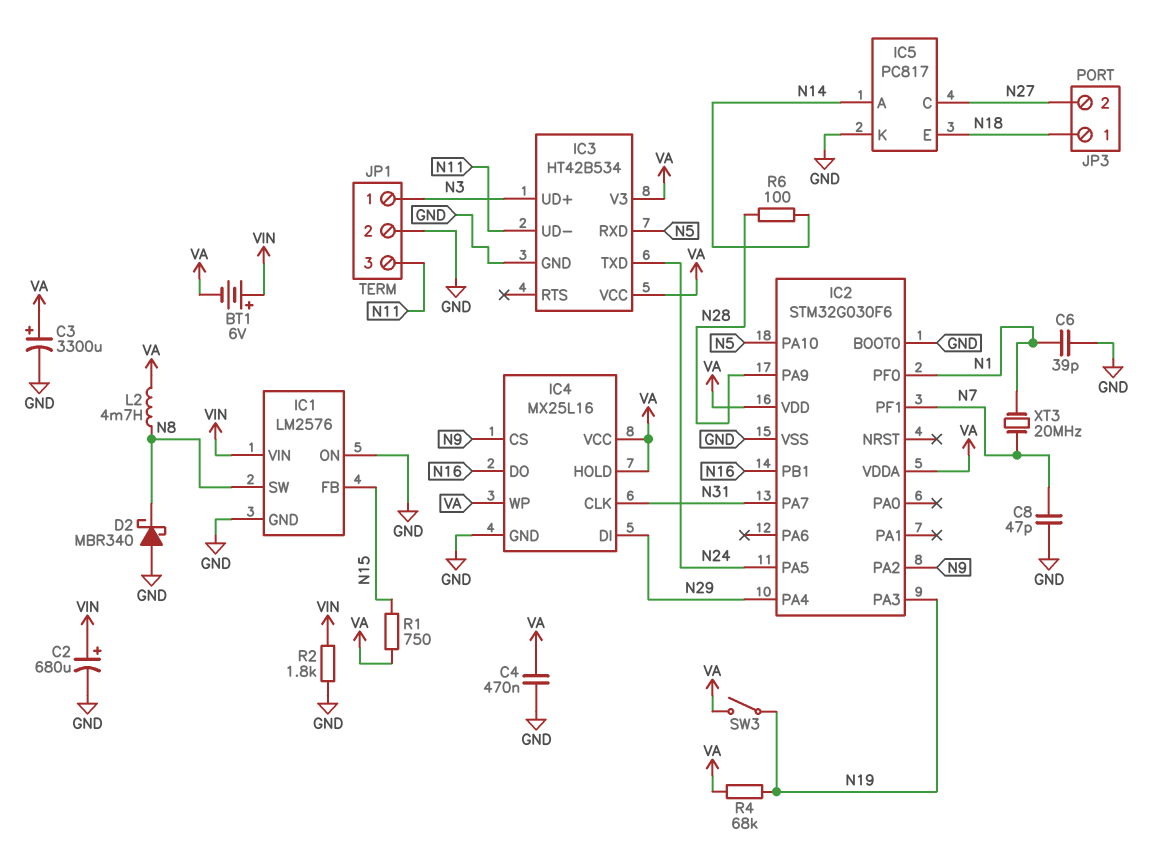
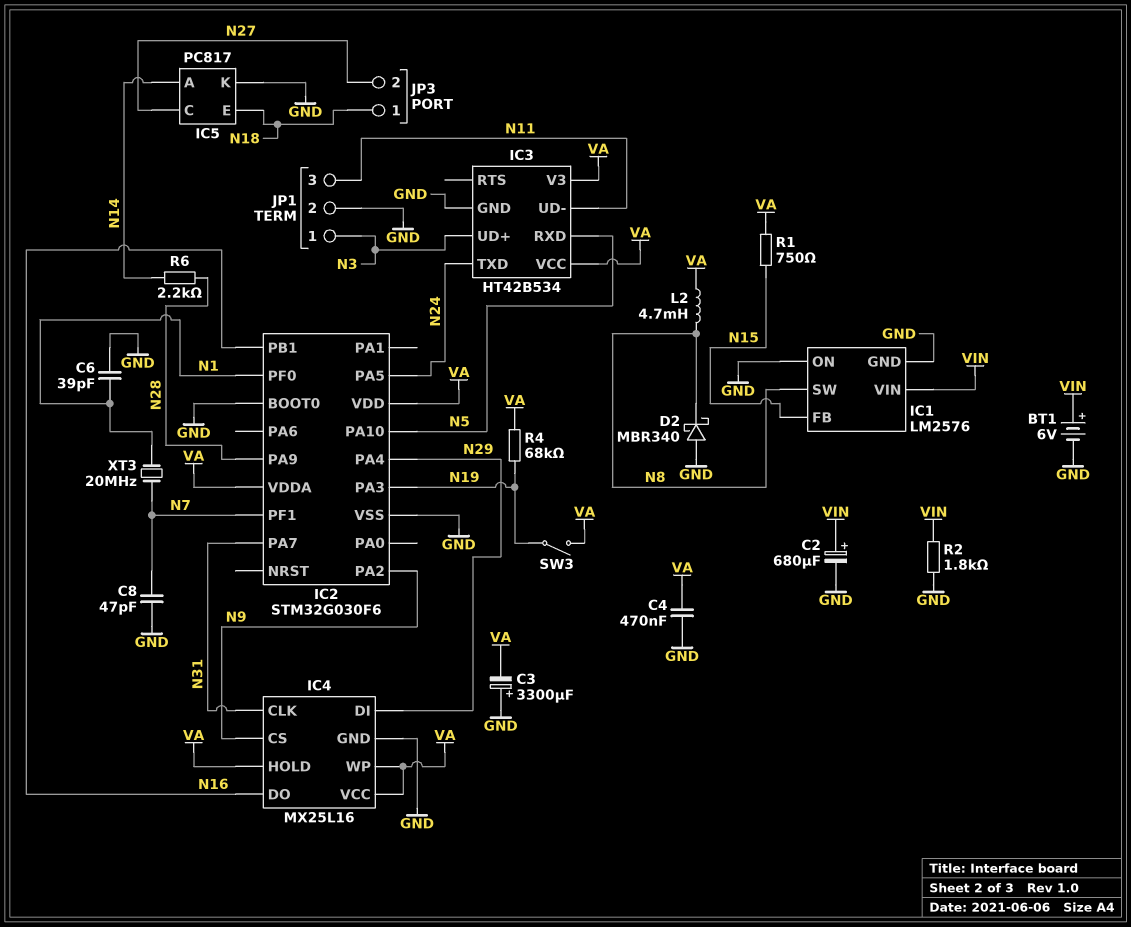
BT1: 6V (plus VIN, minus VA) -> 6V (plus VIN, minus GND)
C3: 3300uF (plus VA, minus GND) -> 3300uF (plus GND, minus VA)
R6: 100 (N14, N28) -> 2.2k (N14, N28)

